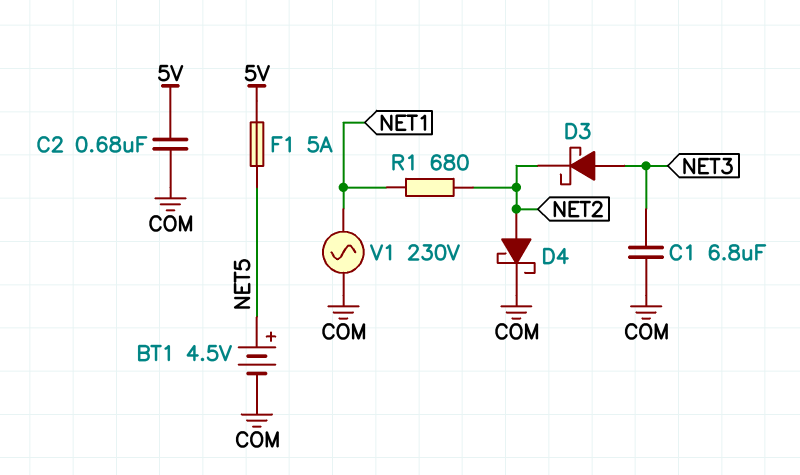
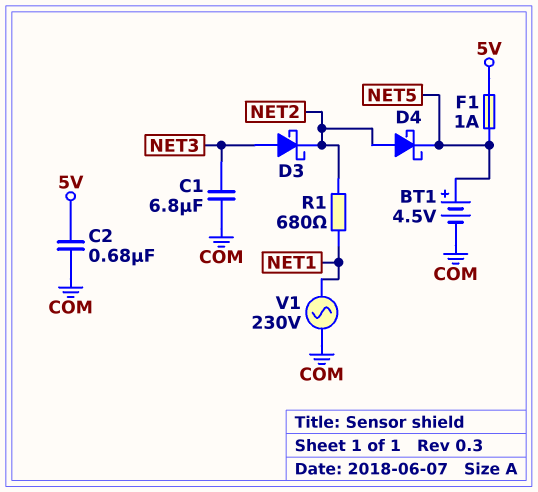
D4: schottky (A NET2, K COM) -> schottky (A NET2, K NET5)
F1: 5A (5V, NET5) -> 1A (5V, NET5)

